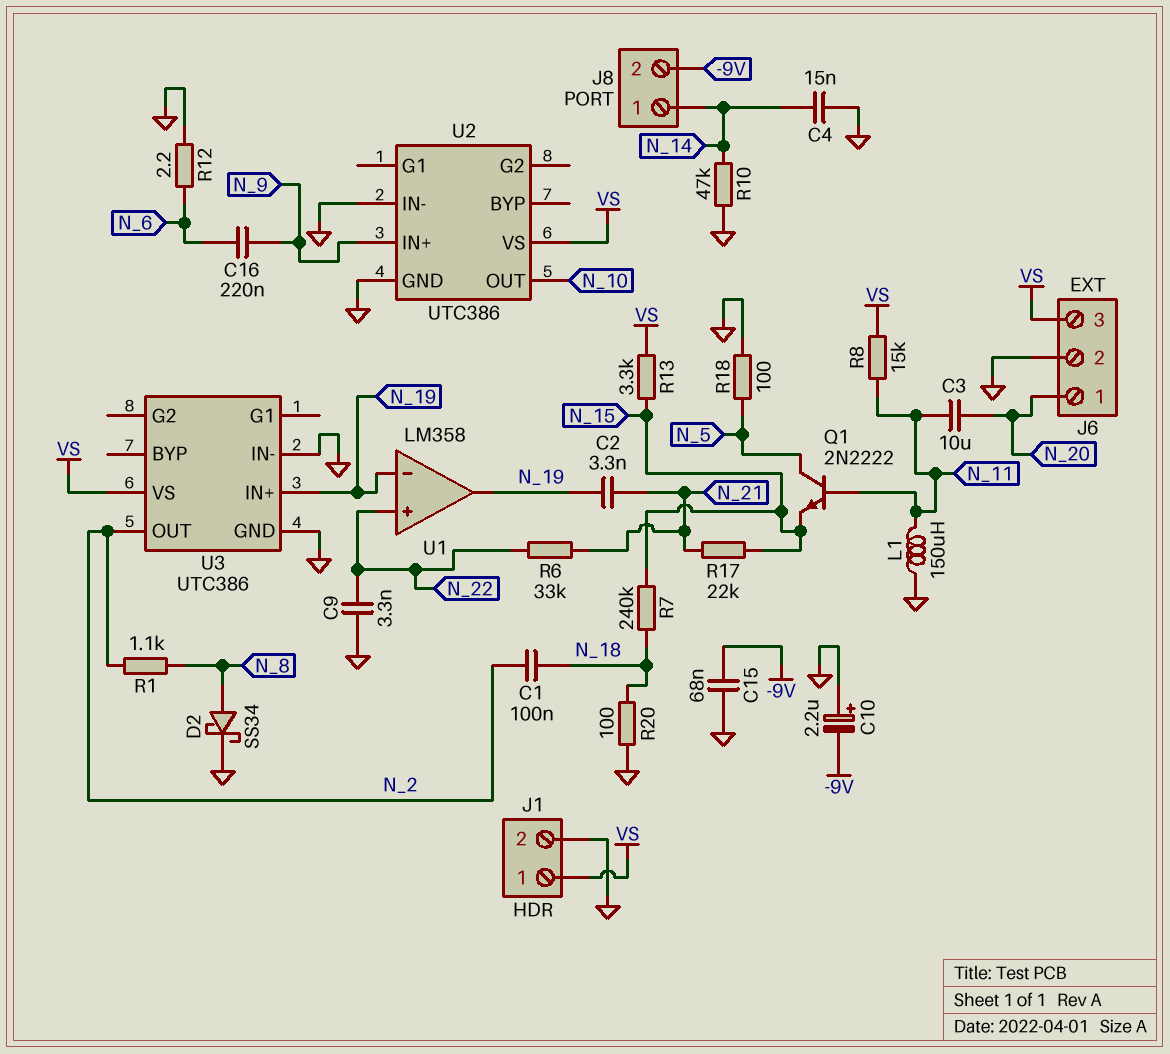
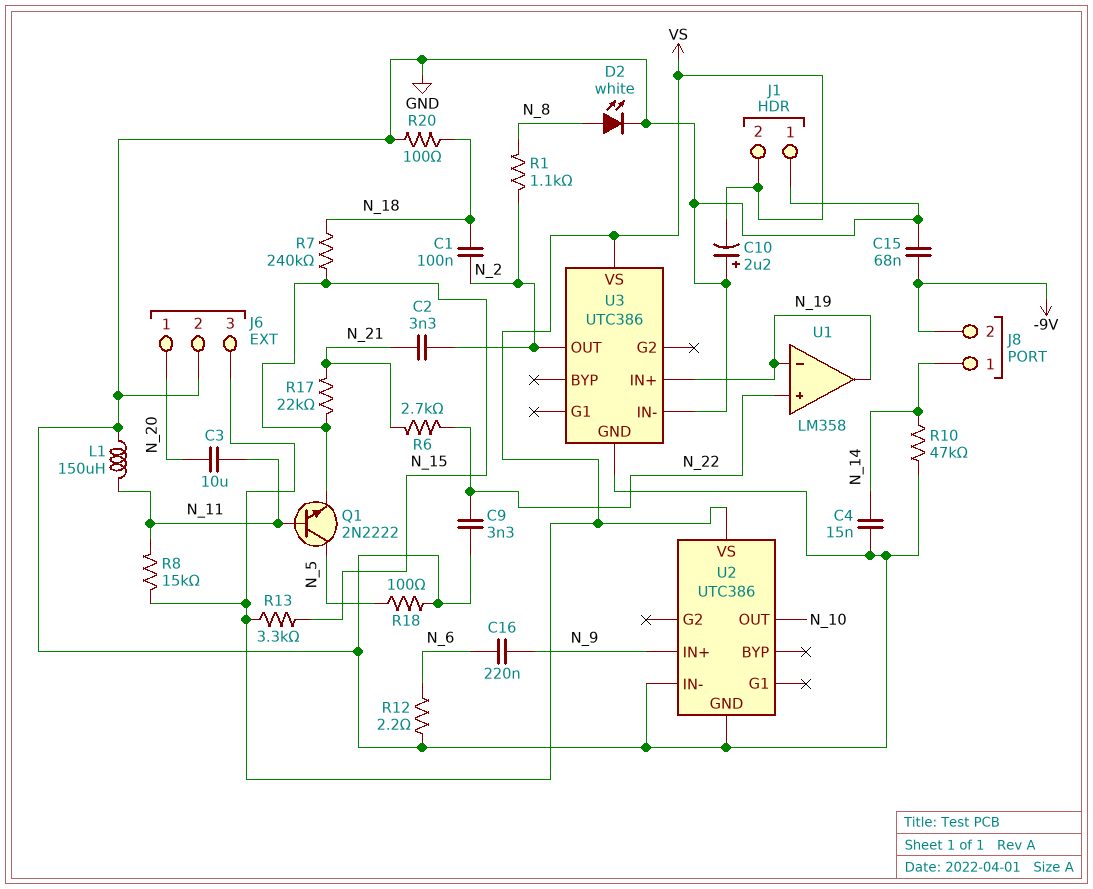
C2: 3.3nF (N_19, N_21) -> 3.3nF (N_2, N_21)
C10: 2.2uF (plus GND, minus -9V) -> 2.2uF (plus GND, minus VS)
D2: schottky SS34 (A N_8, K GND) -> LED white (A N_8, K GND)
J1 pin 1: VS -> GND
J1 pin 2: GND -> VS
R6: 33k (N_21, N_22) -> 2.7k (N_21, N_22)

